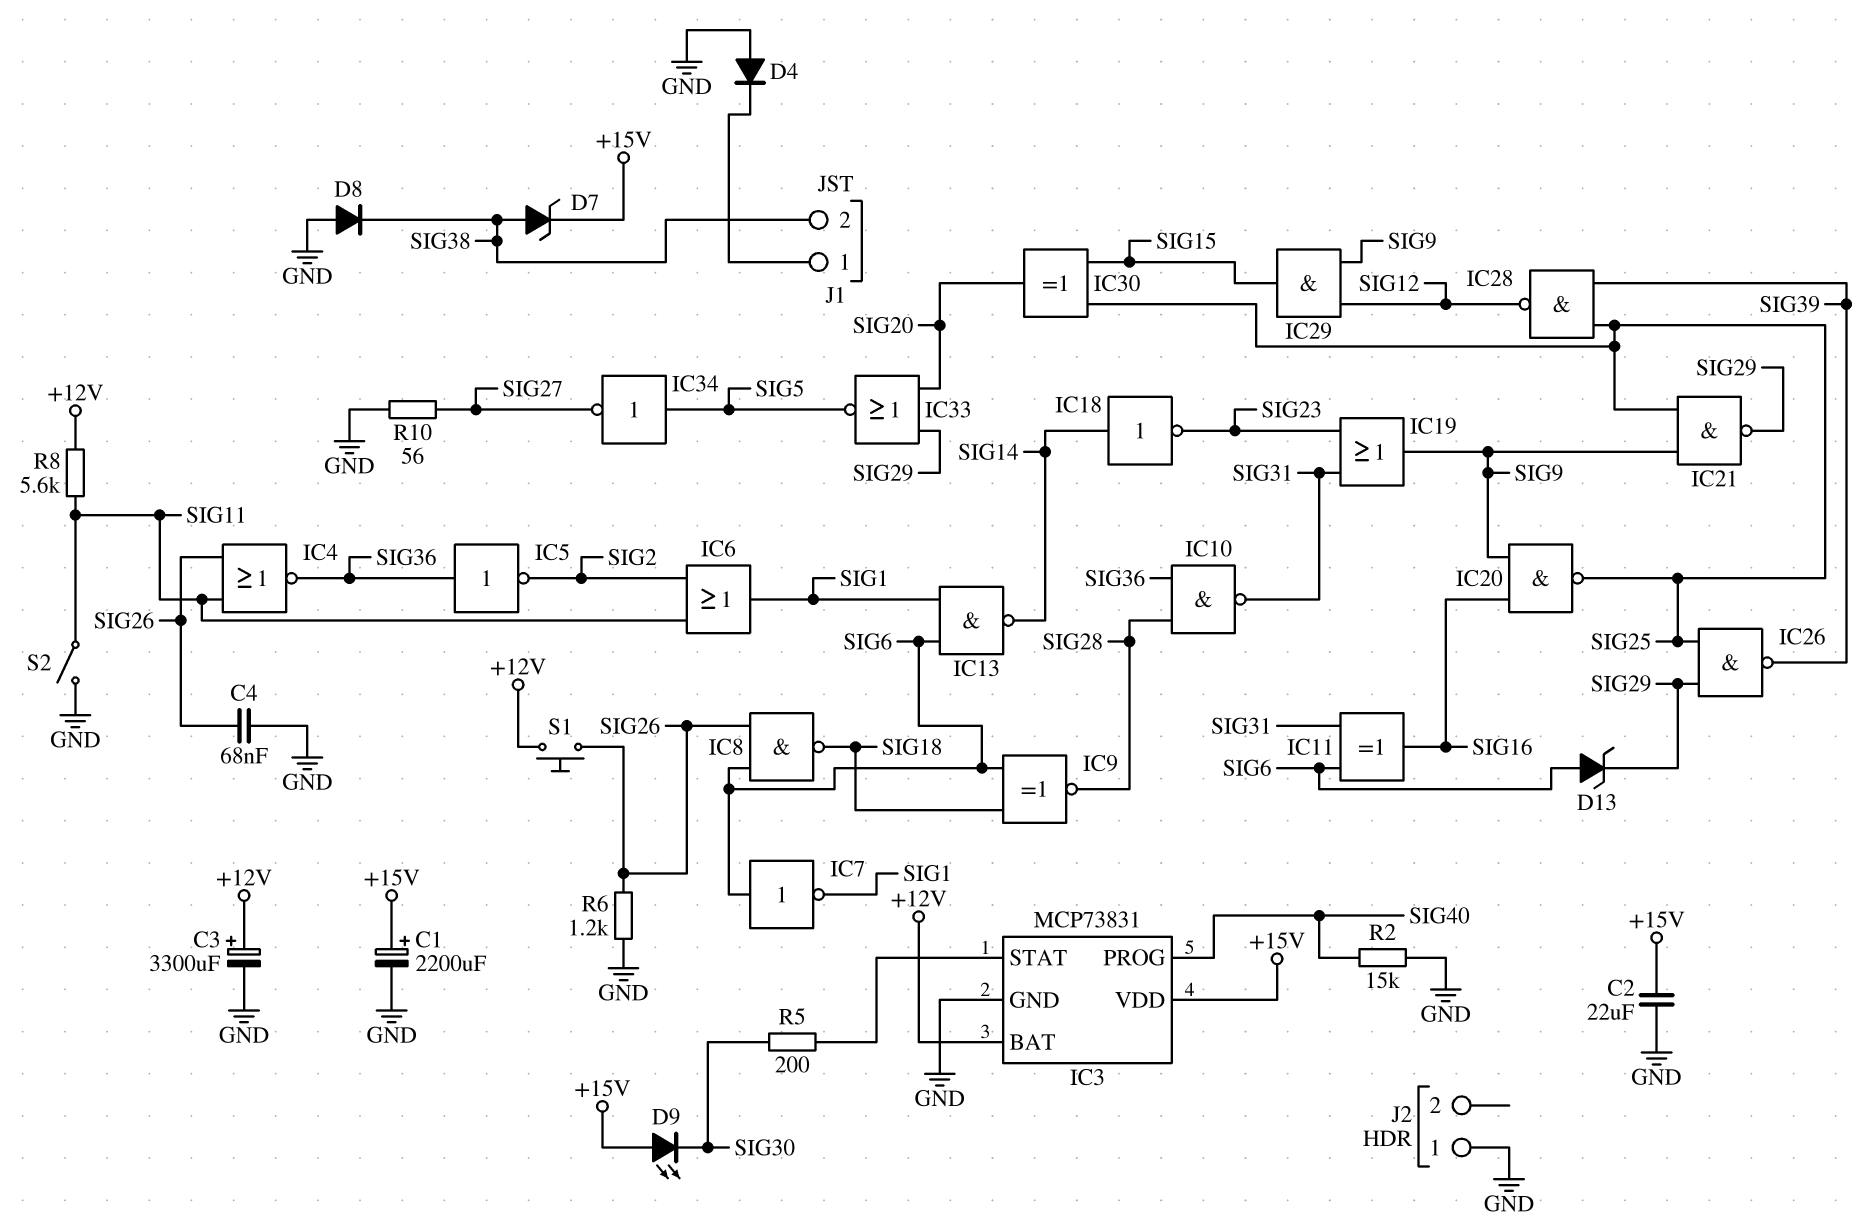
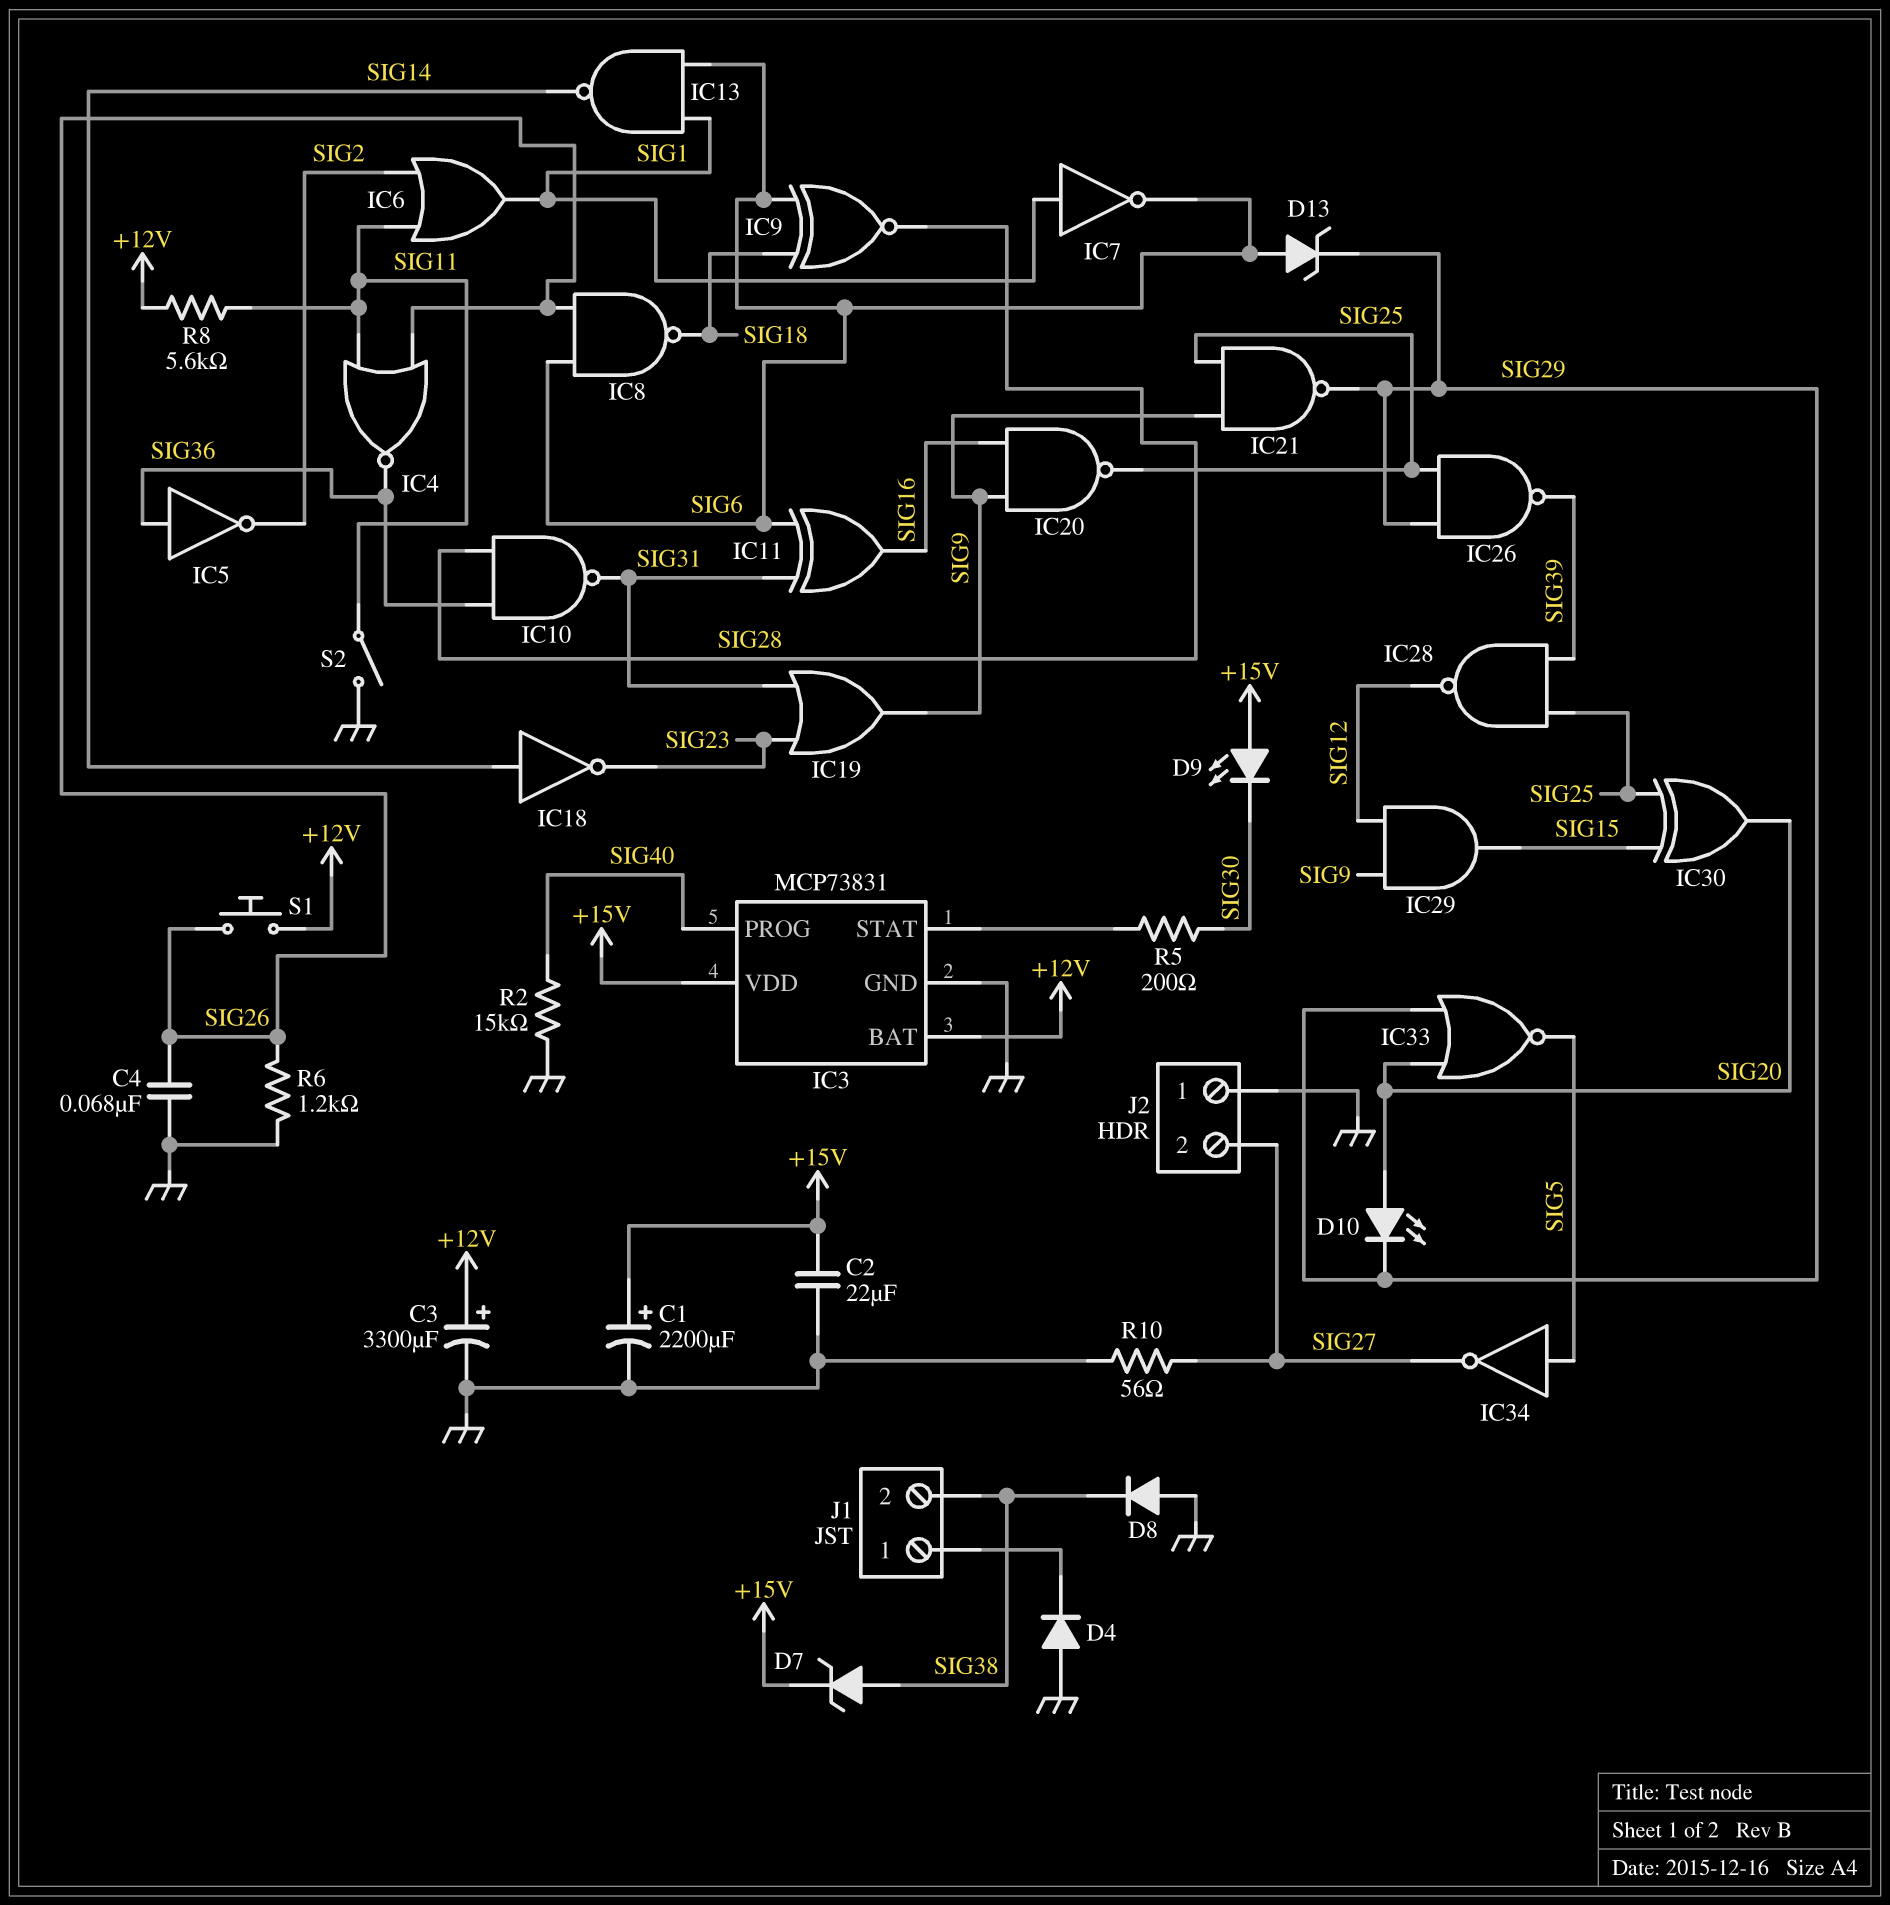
D10: none -> LED (A SIG20, K SIG29)
IC7: NOT (in SIG6, out SIG1) -> NOT (in SIG1, out SIG6)
J2 pin 2: none -> SIG27

